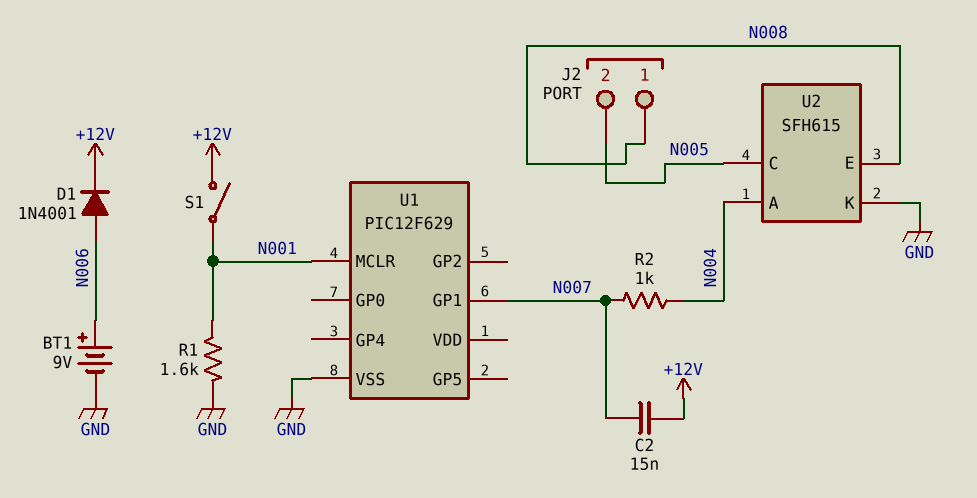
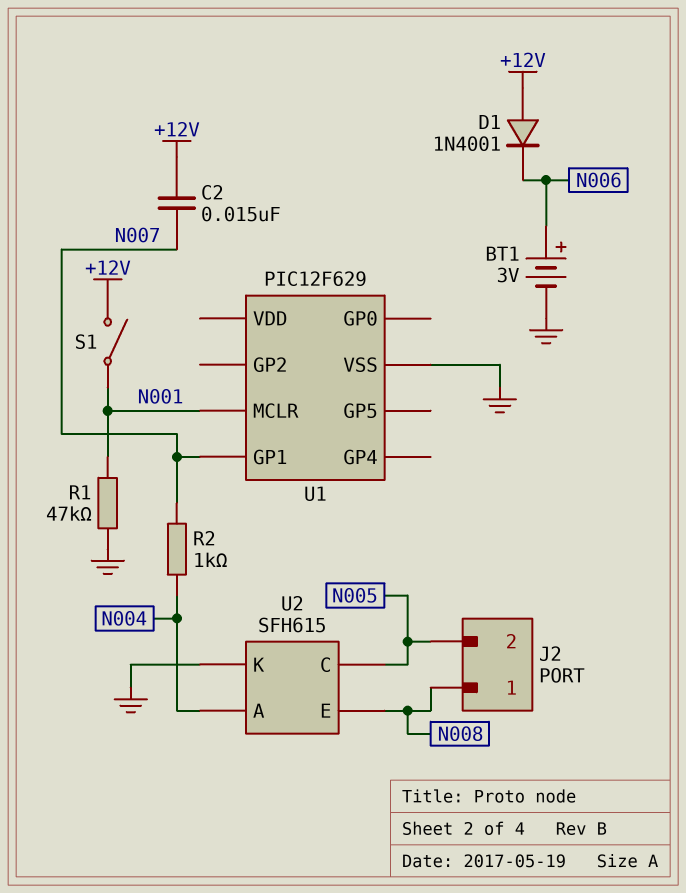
BT1: 9V (plus N006, minus GND) -> 3V (plus N006, minus GND)
D1: diode 1N4001 (A N006, K +12V) -> diode 1N4001 (A +12V, K N006)
R1: 1.6k (GND, N001) -> 47k (GND, N001)

